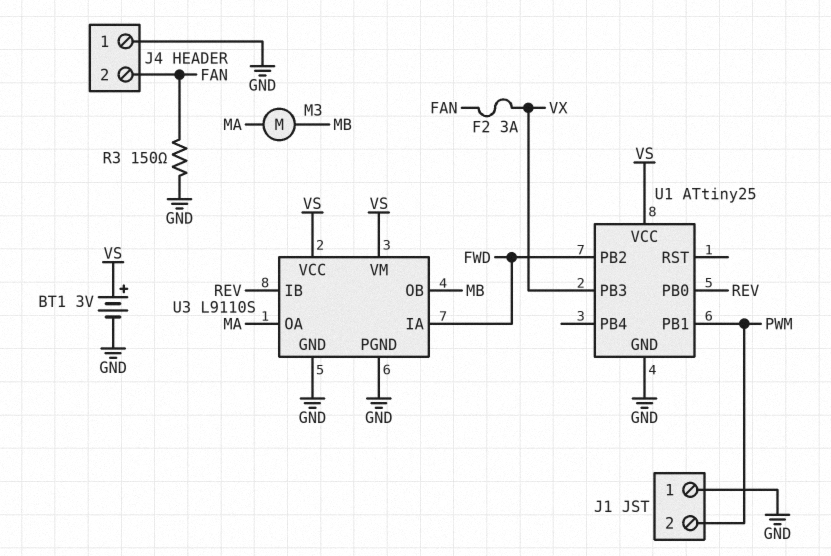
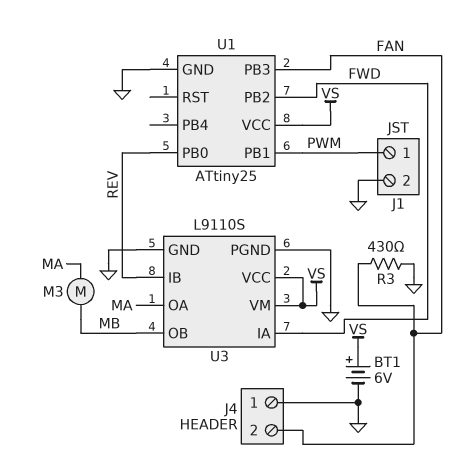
BT1: 3V (plus VS, minus GND) -> 6V (plus VS, minus GND)
F2: 3A (FAN, VX) -> none
J1 pin 1: GND -> PWM
J1 pin 2: PWM -> GND
R3: 150 (FAN, GND) -> 430 (FAN, GND)
U1 pin PB3: VX -> FAN

